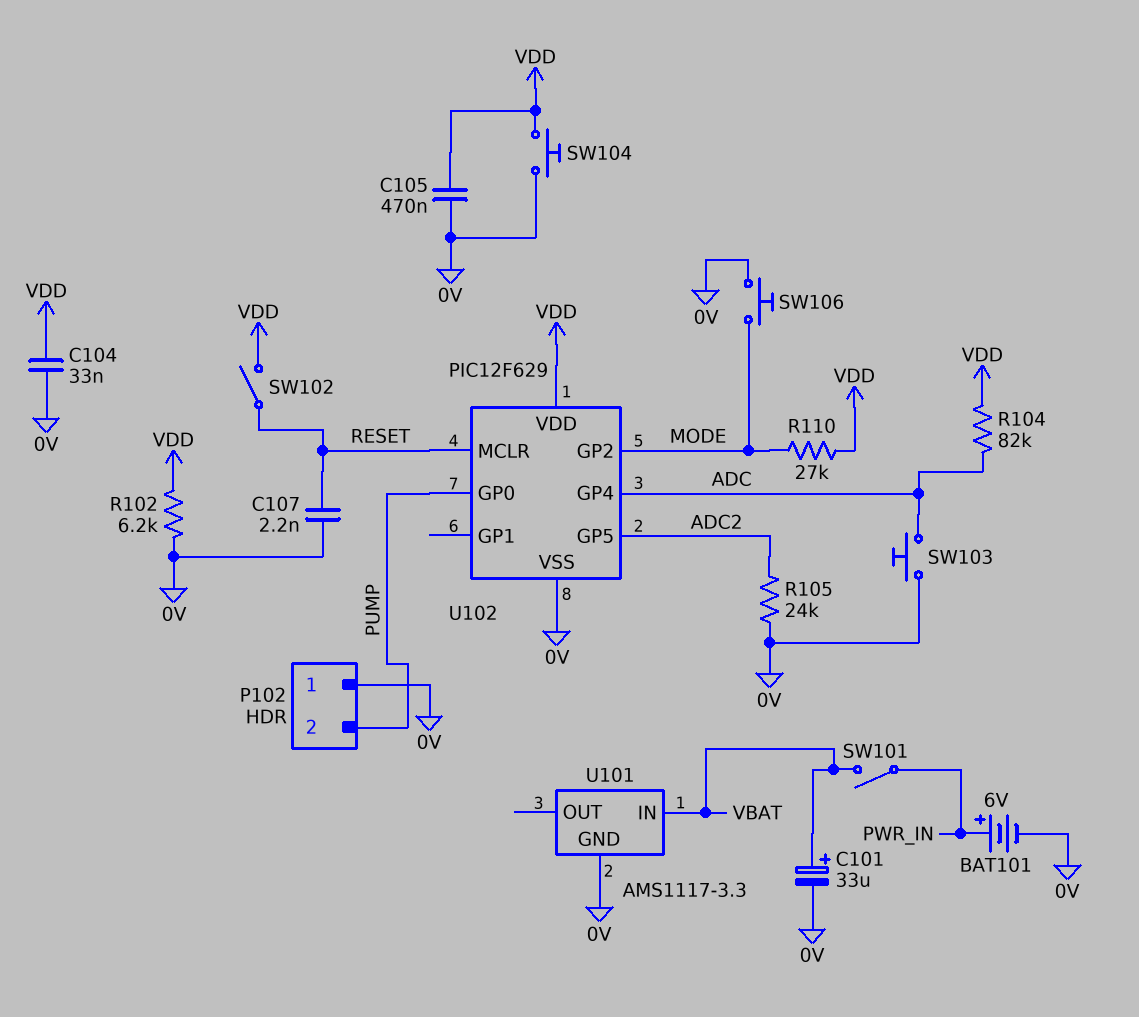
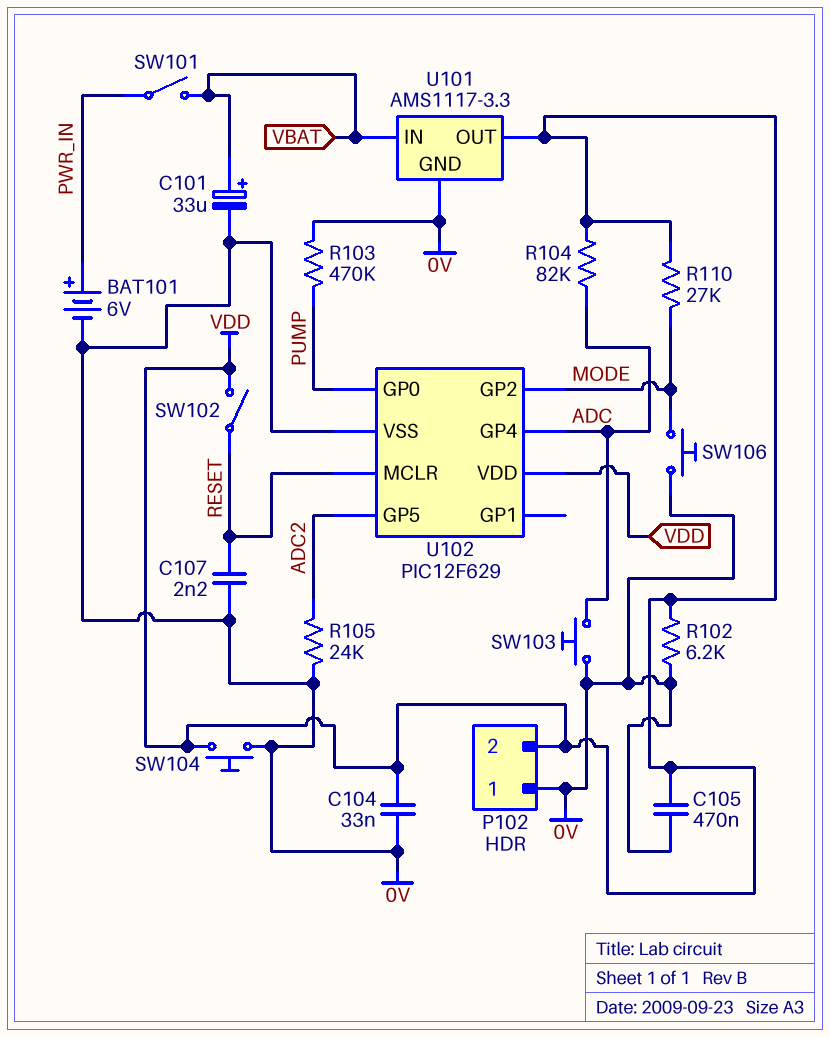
P102 pin 2: PUMP -> VDD
R103: none -> 470k (0V, PUMP)
U101 pin OUT: none -> VDD

